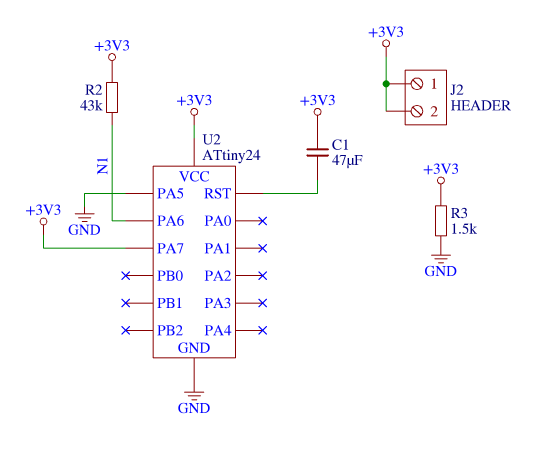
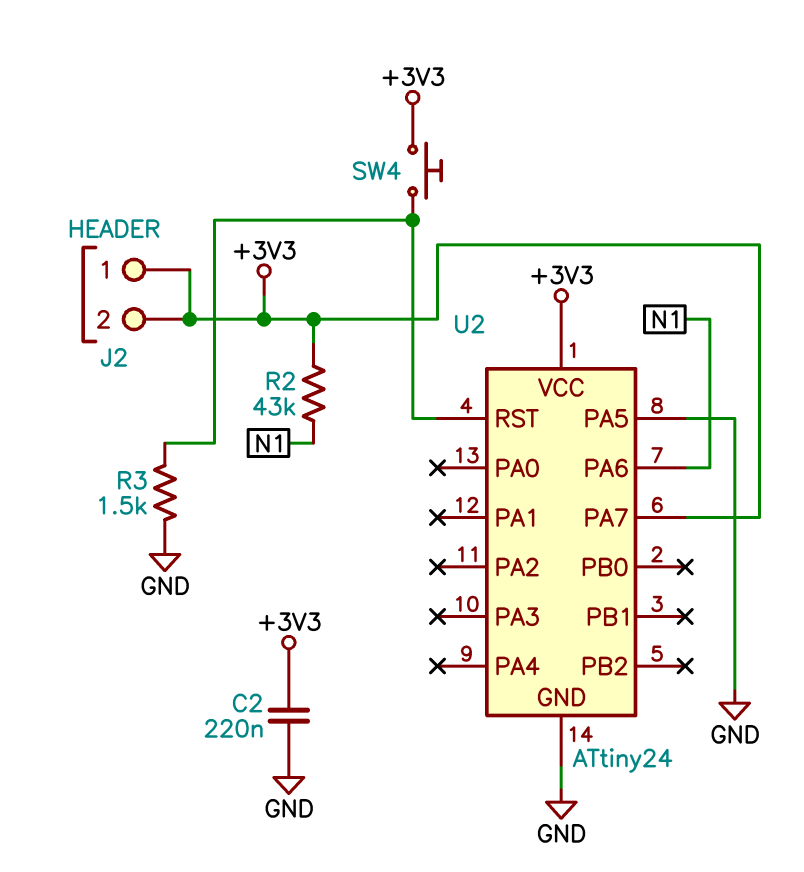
C1: 47uF (+3V3, U2/RST) -> none
C2: none -> 220nF (+3V3, GND)
R3: 1.5k (+3V3, GND) -> 1.5k (GND, U2/RST)
SW4: none -> button (+3V3, U2/RST)

